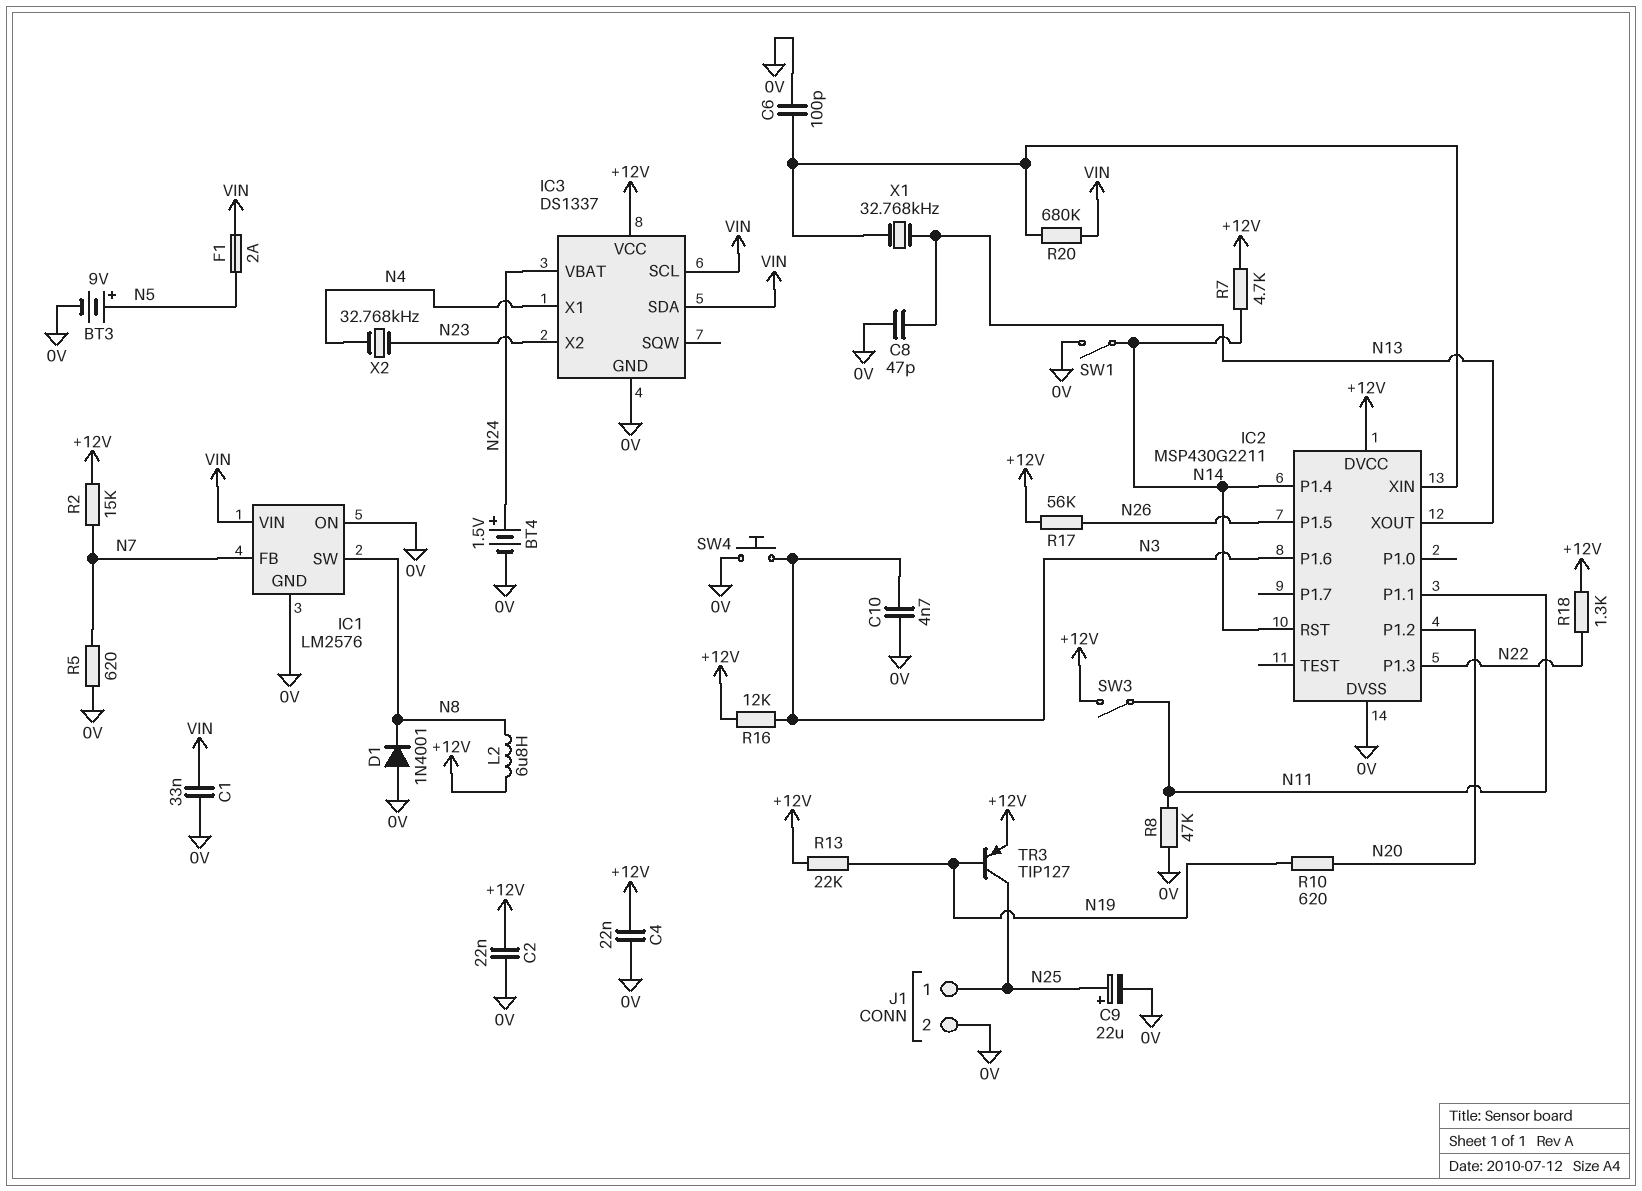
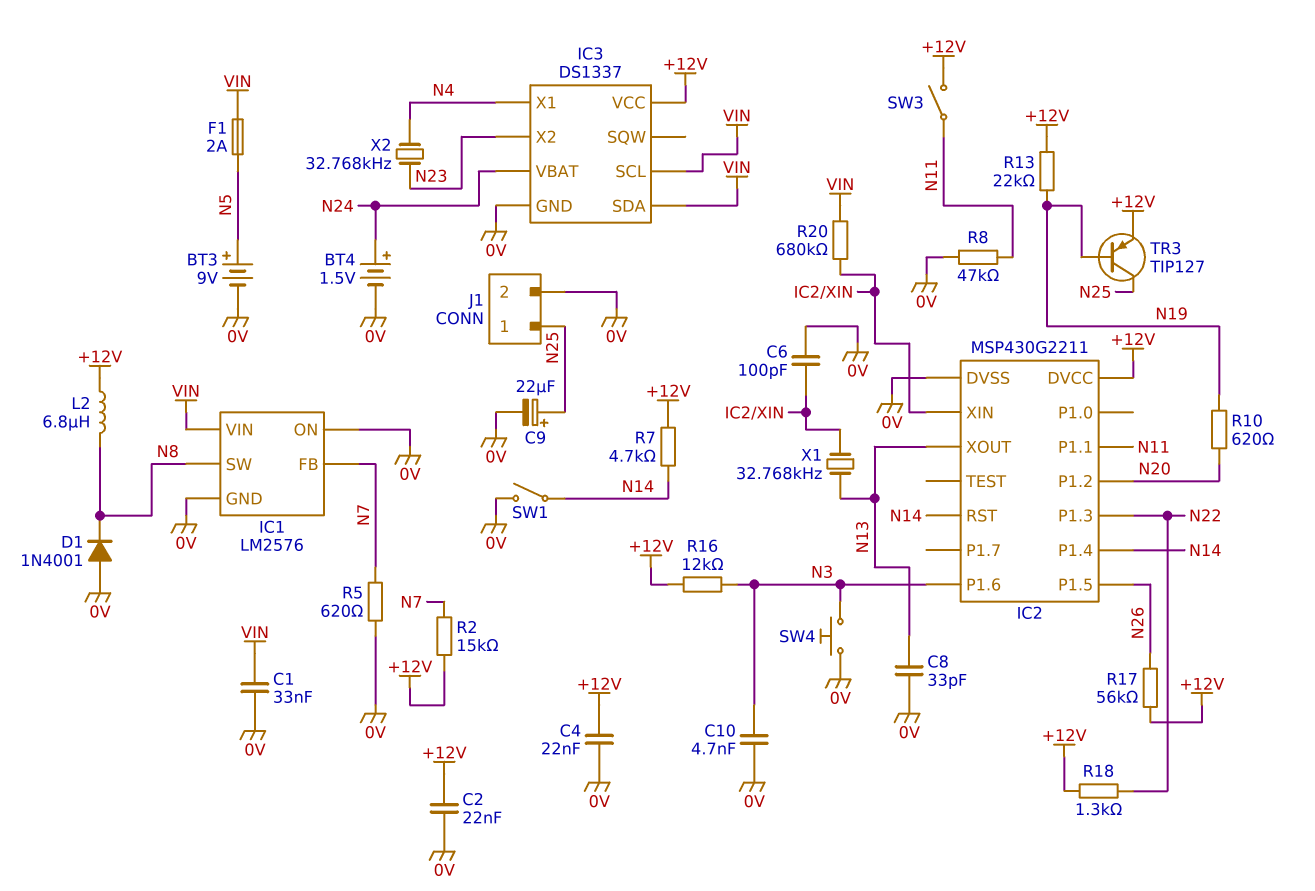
C8: 47pF (0V, N13) -> 33pF (0V, N13)

